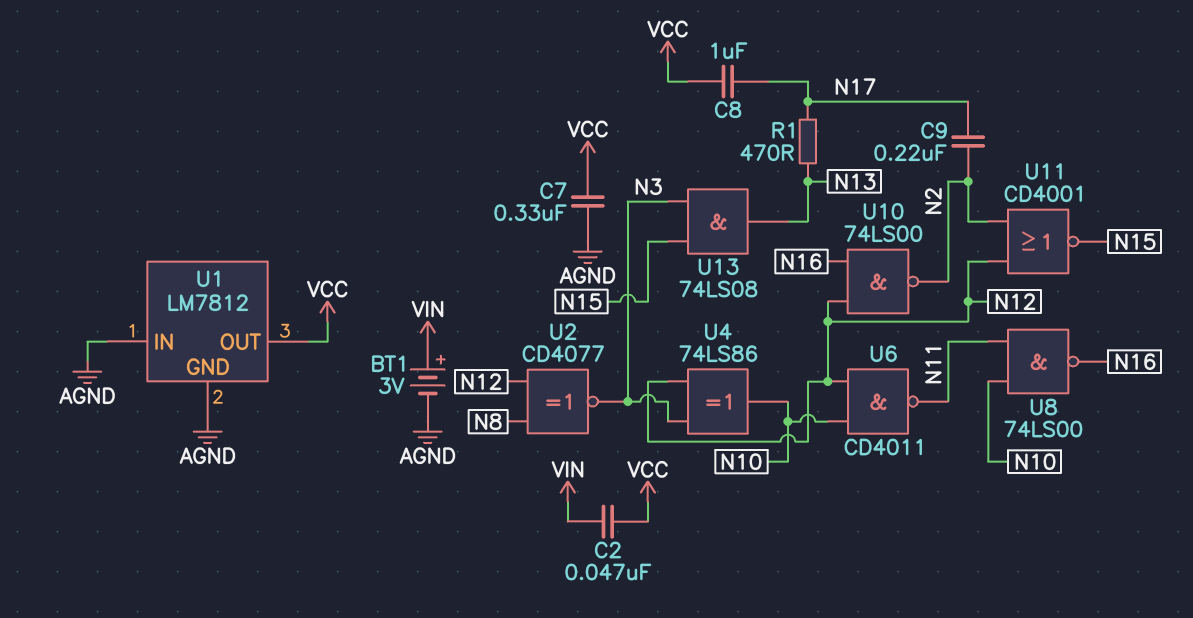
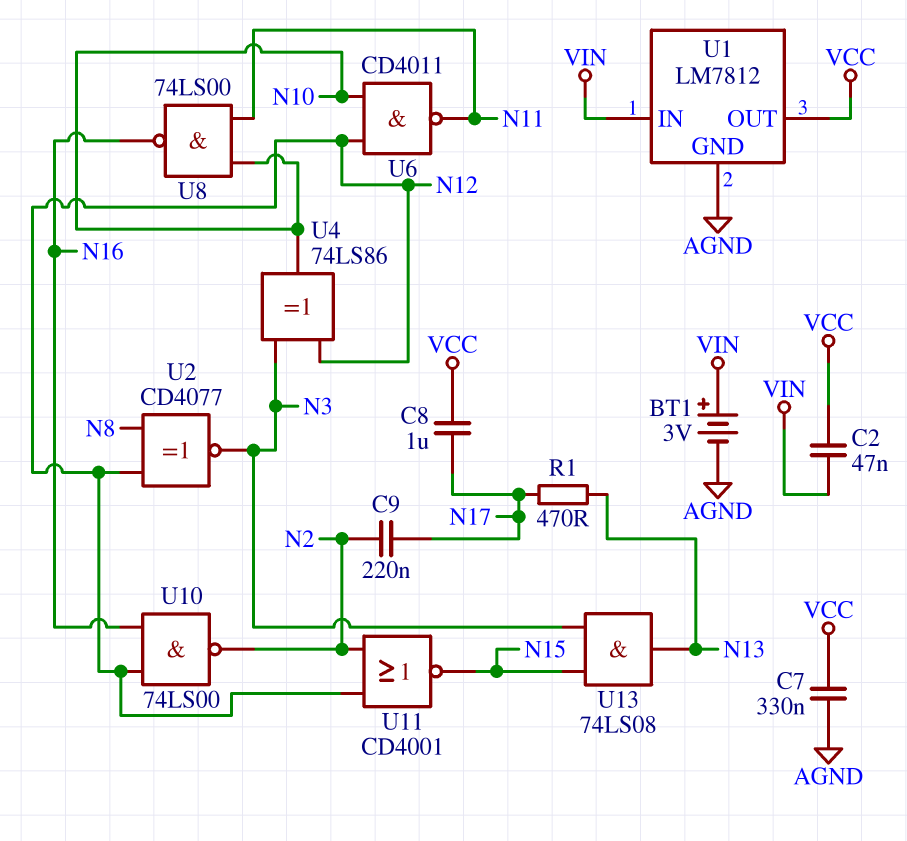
U1 pin IN: AGND -> VIN

